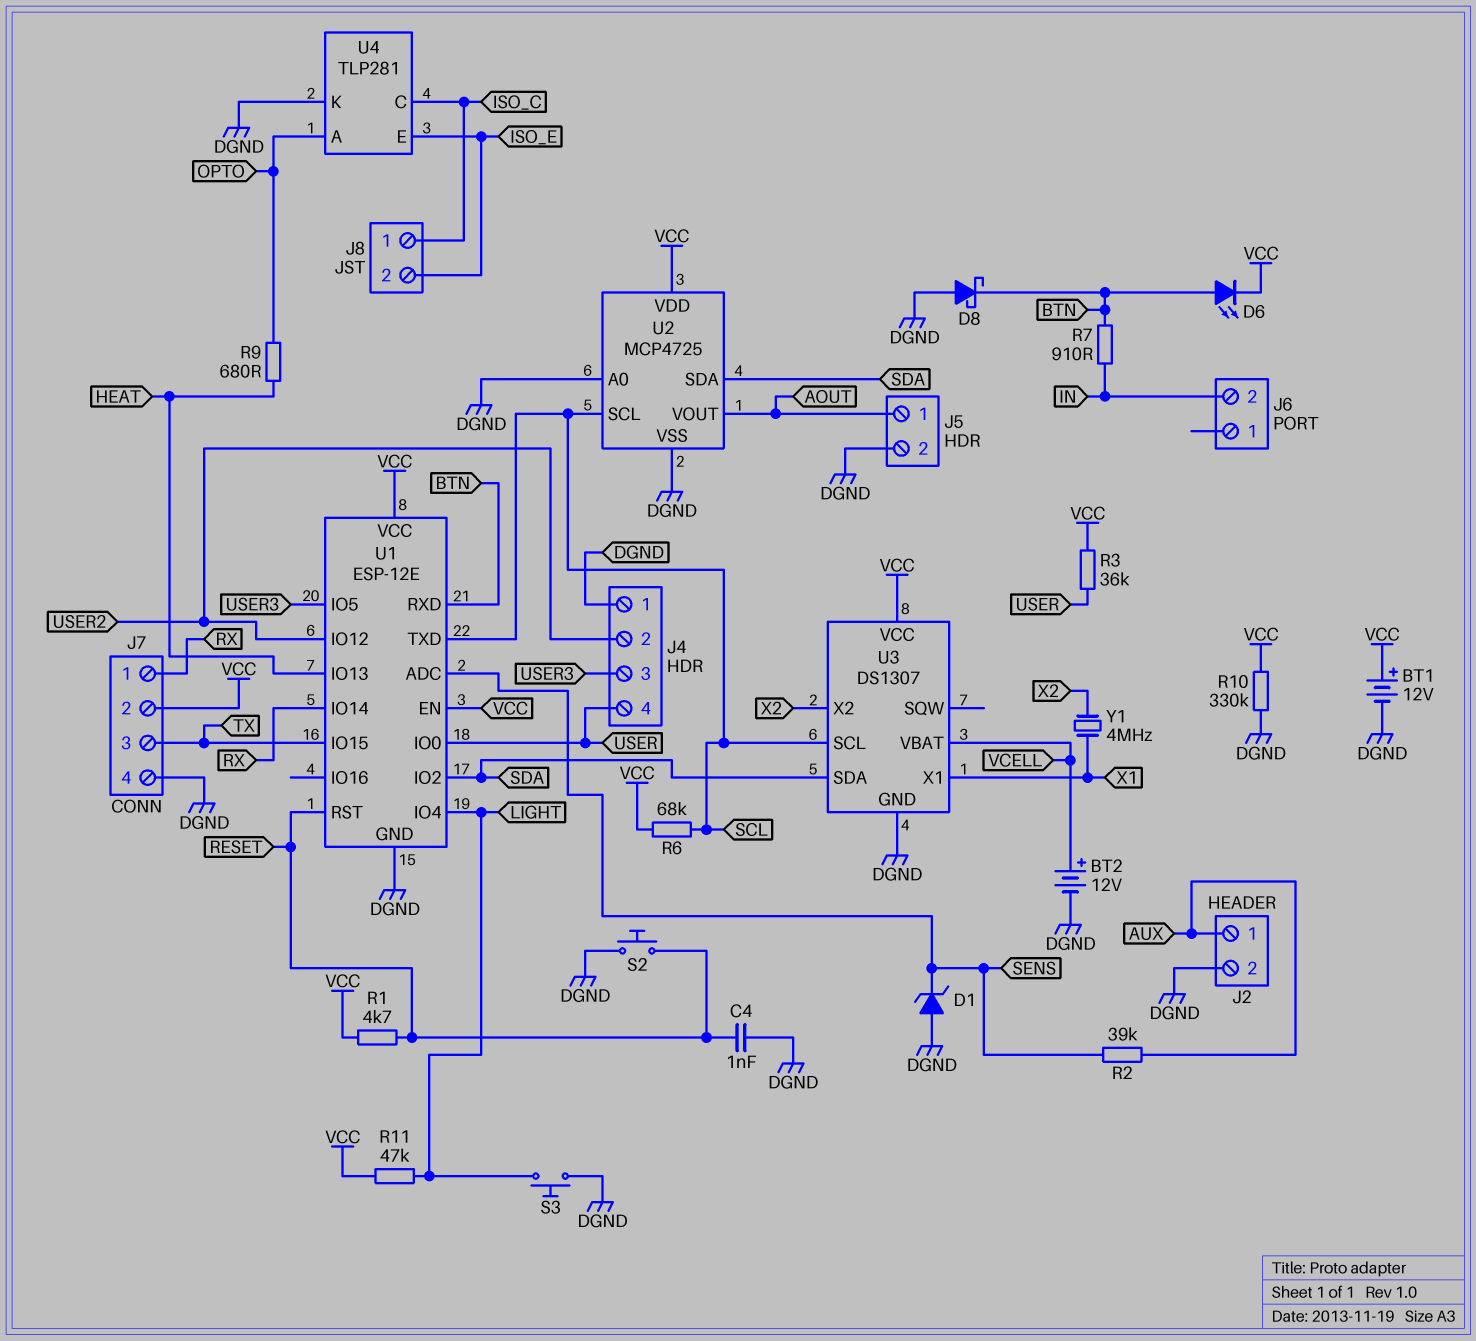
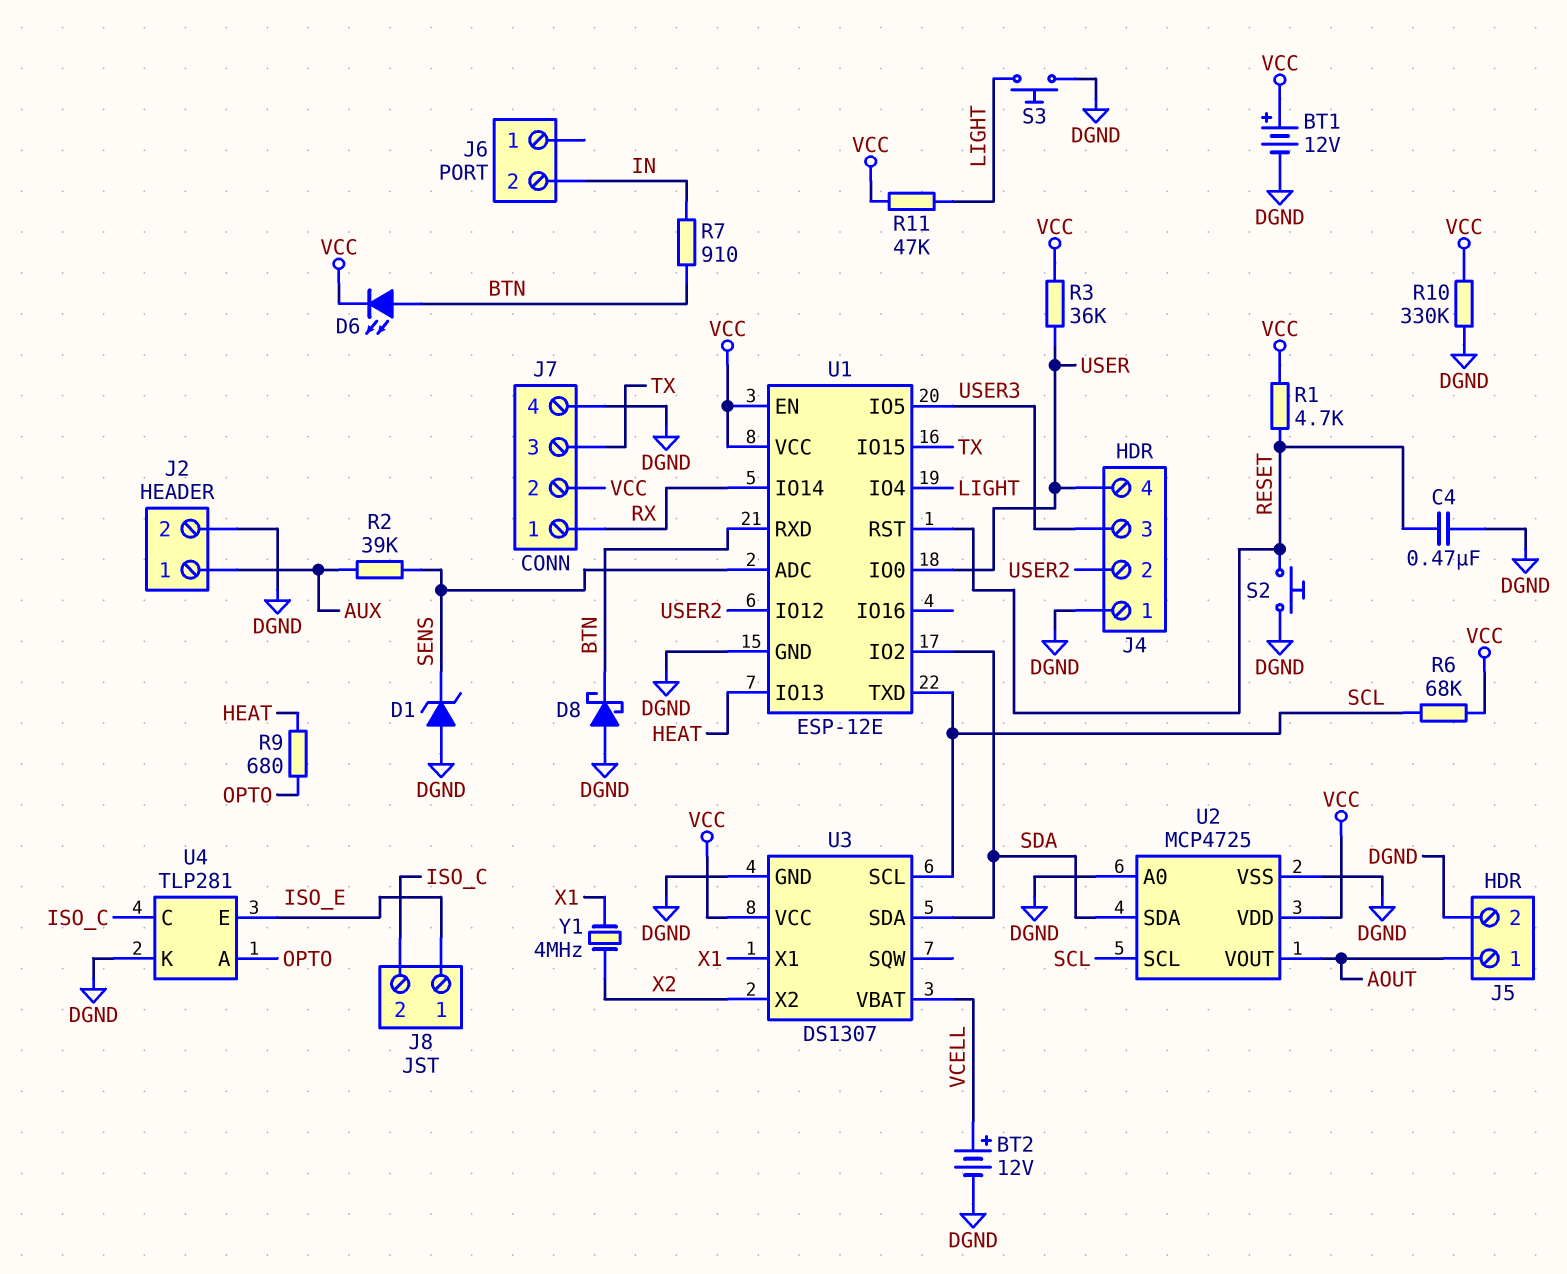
C4: 1nF (DGND, RESET) -> 470nF (DGND, RESET)
J8 pin 1: ISO_C -> ISO_E
J8 pin 2: ISO_E -> ISO_C

